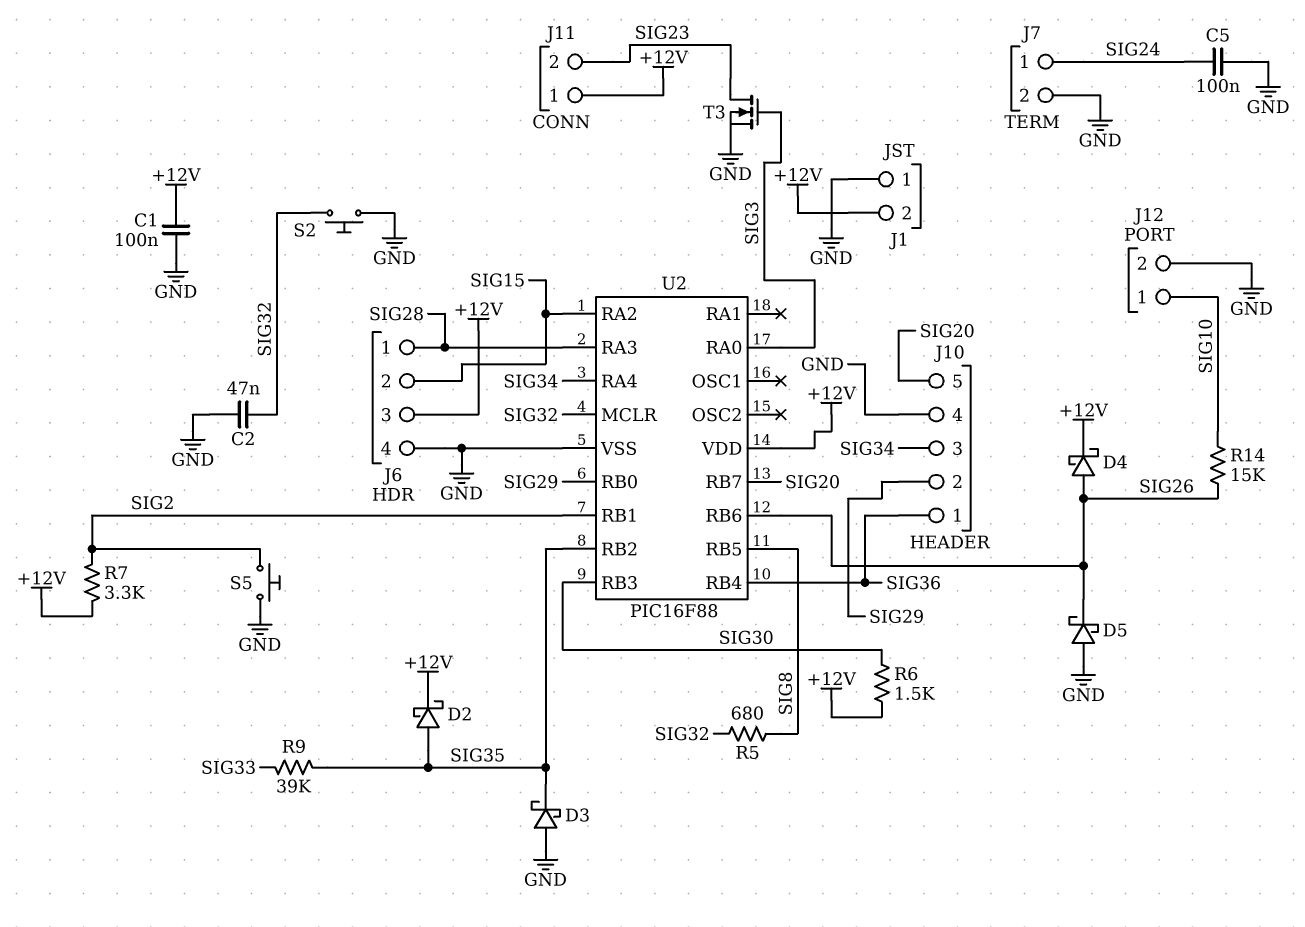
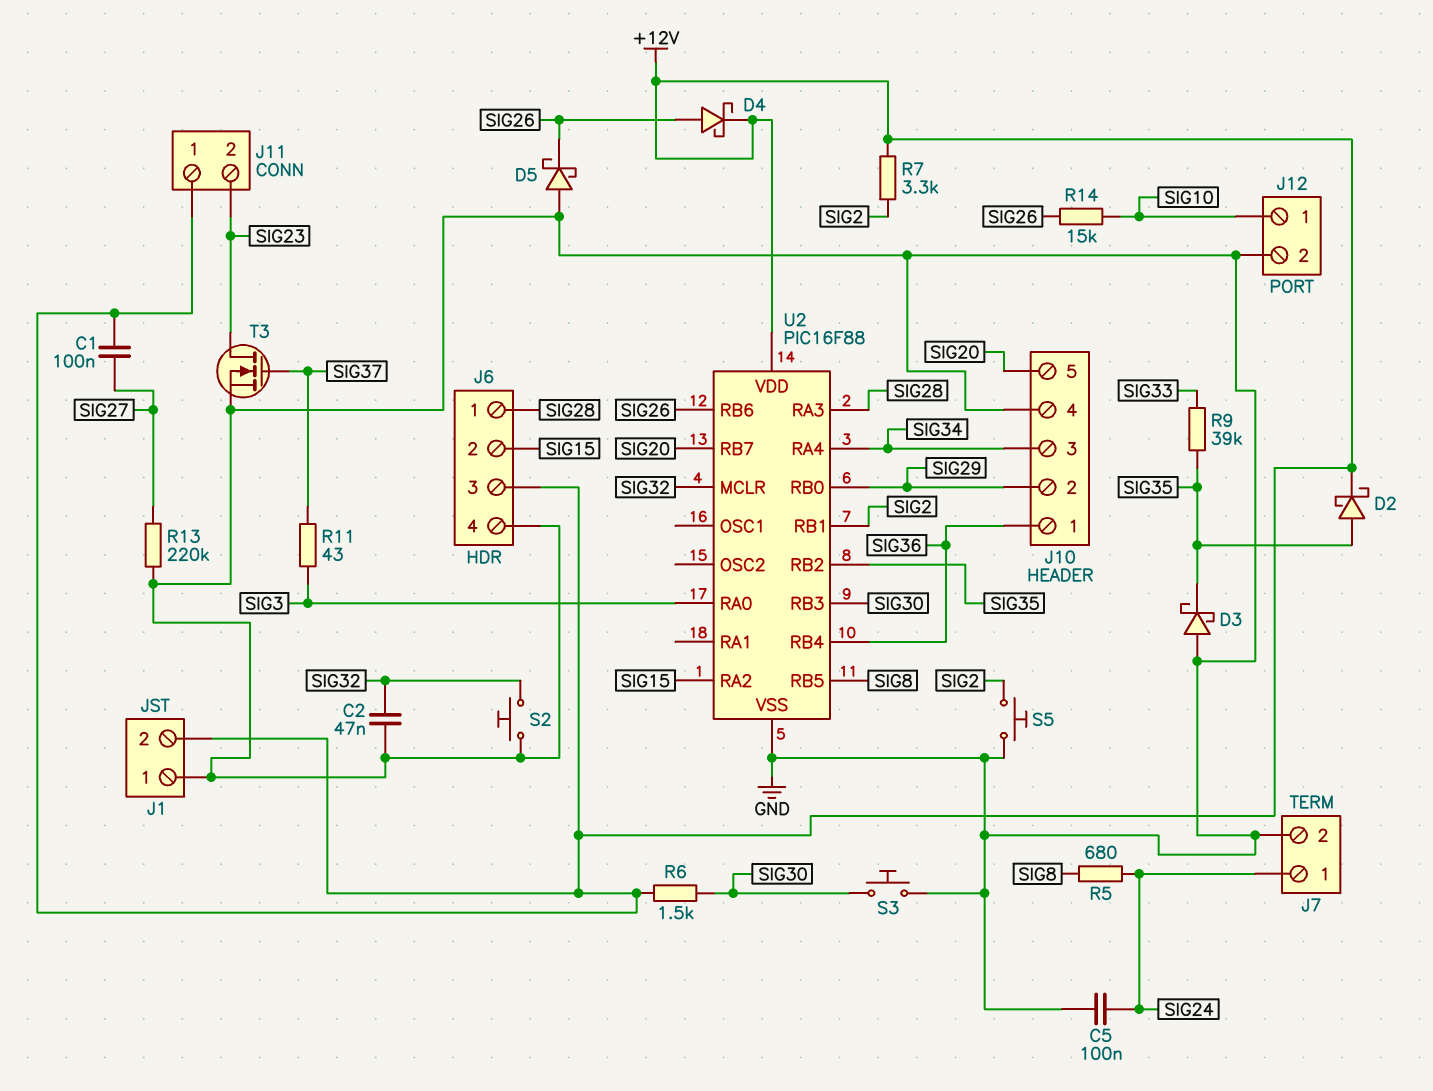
C1: 100nF (+12V, GND) -> 100nF (+12V, SIG27)
R5: 680 (SIG8, SIG32) -> 680 (SIG8, SIG24)
R11: none -> 43 (SIG3, SIG37)
R13: none -> 220k (GND, SIG27)
S3: none -> button (GND, SIG30)
T3: NMOS (G SIG3, D SIG23, S GND) -> NMOS (G SIG37, D SIG23, S GND)

